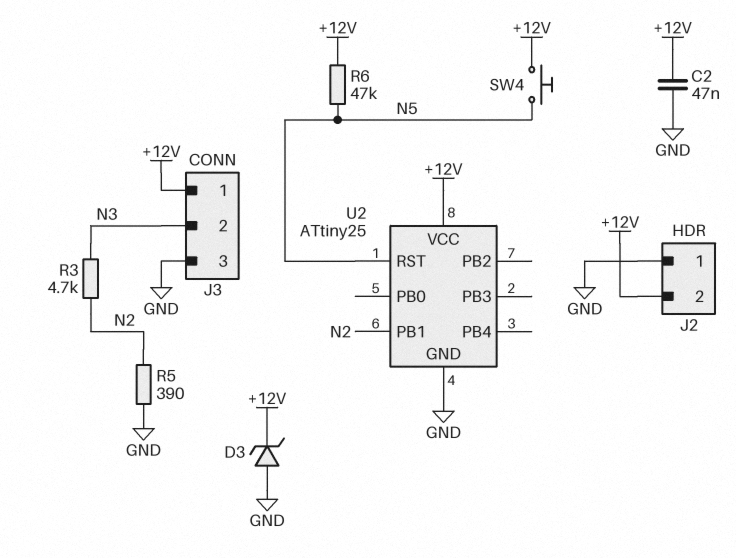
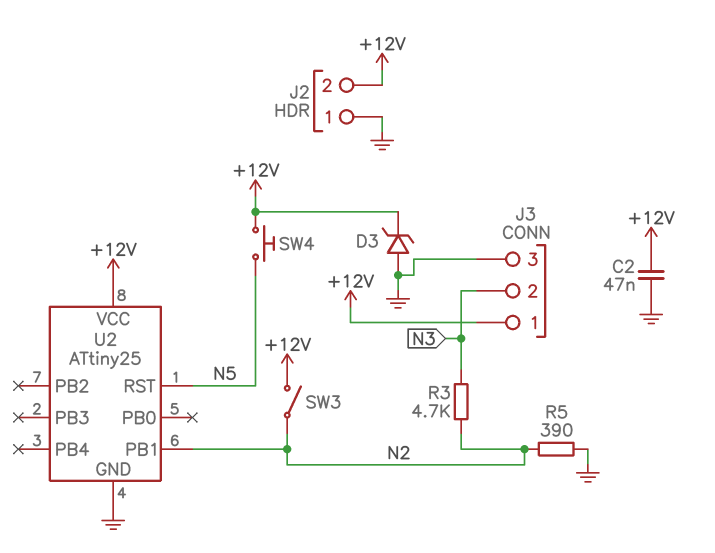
R6: 47k (+12V, N5) -> none
SW3: none -> switch (+12V, N2)

